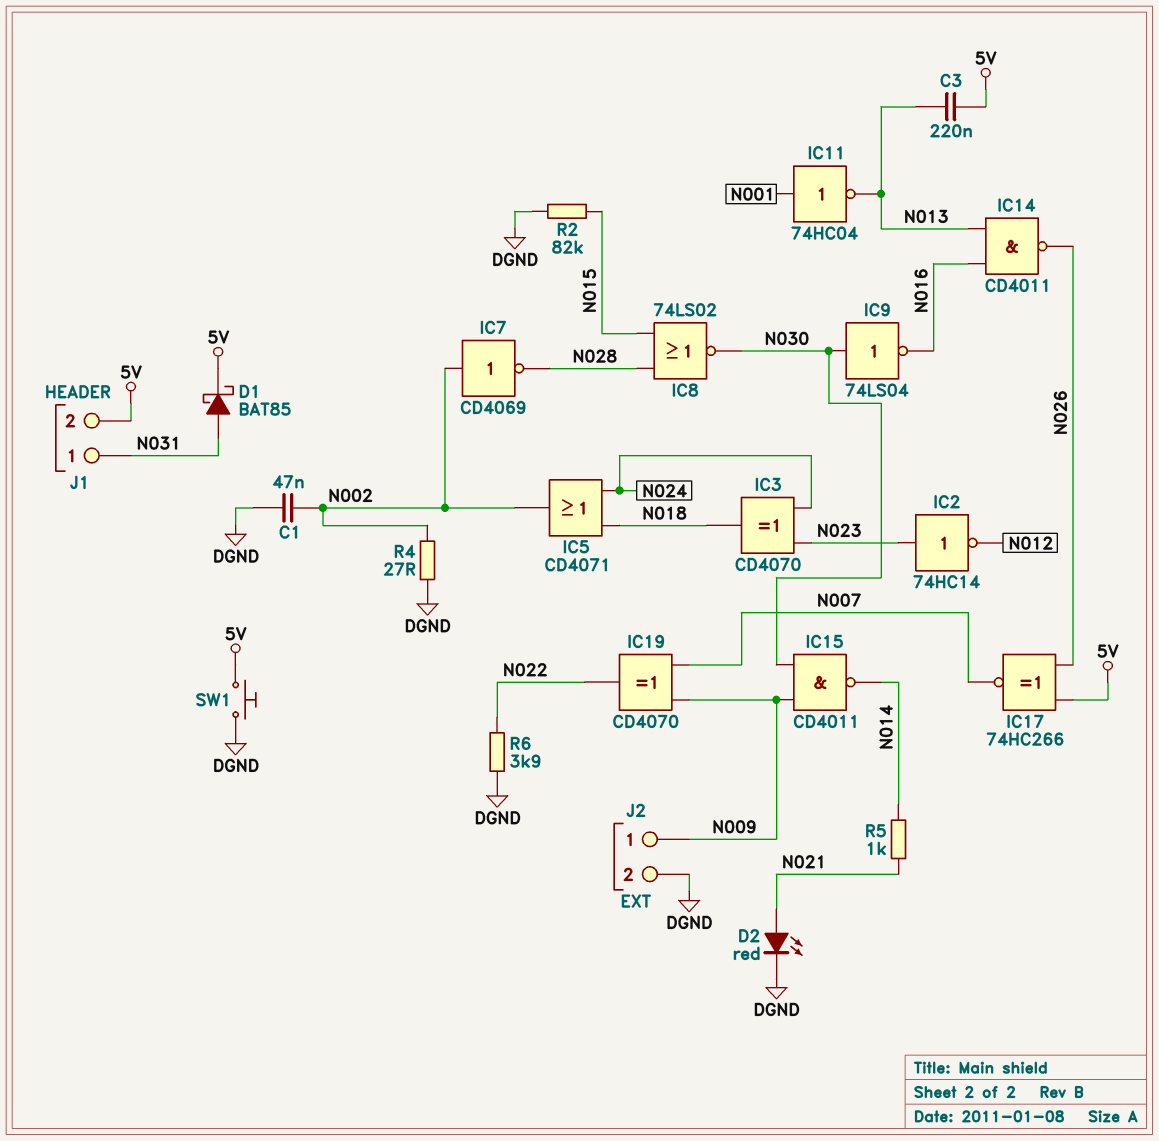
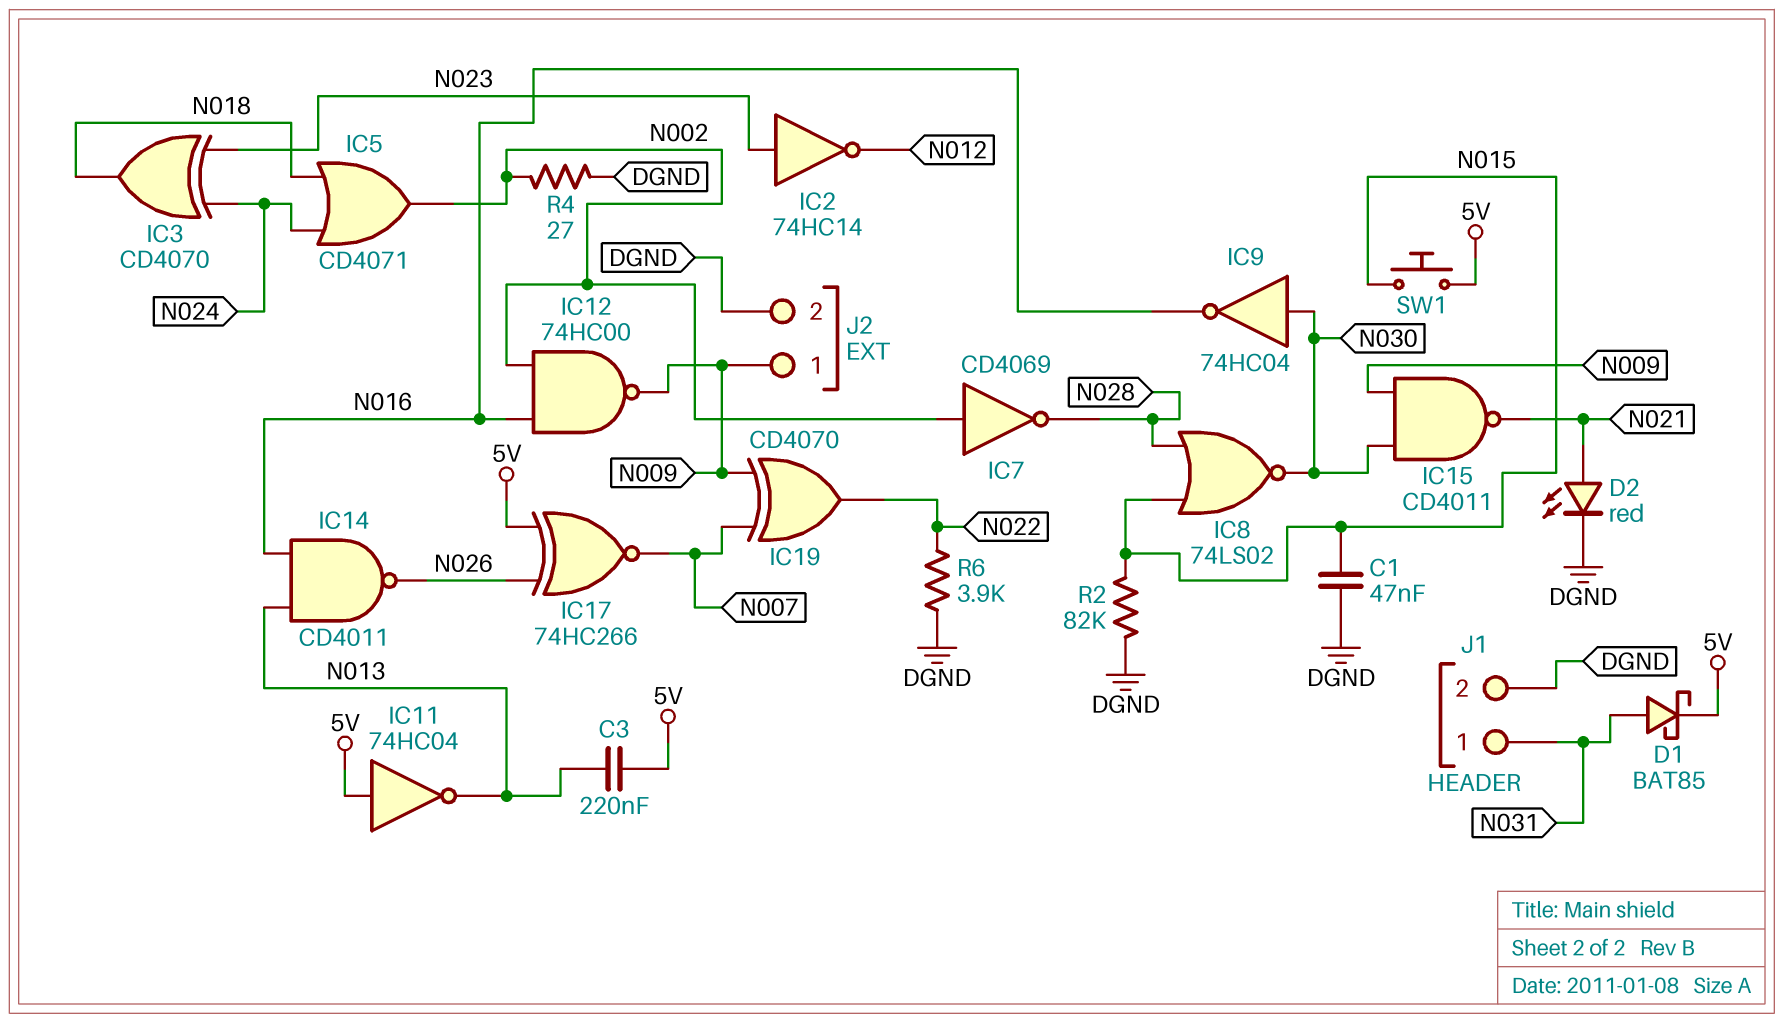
C1: 47nF (DGND, N002) -> 47nF (DGND, N015)
IC9: NOT 74LS04 (in N030, out N016) -> NOT 74HC04 (in N030, out N016)
IC11: NOT 74HC04 (in N001, out N013) -> NOT 74HC04 (in 5V, out N013)
IC12: none -> NAND 74HC00 (in N002, in N016, out N009)
IC15: NAND CD4011 (in N009, in N030, out N014) -> NAND CD4011 (in N009, in N030, out N021)
J1 pin 2: 5V -> DGND
R5: 1k (N014, N021) -> none
SW1: button (5V, DGND) -> button (5V, N015)

